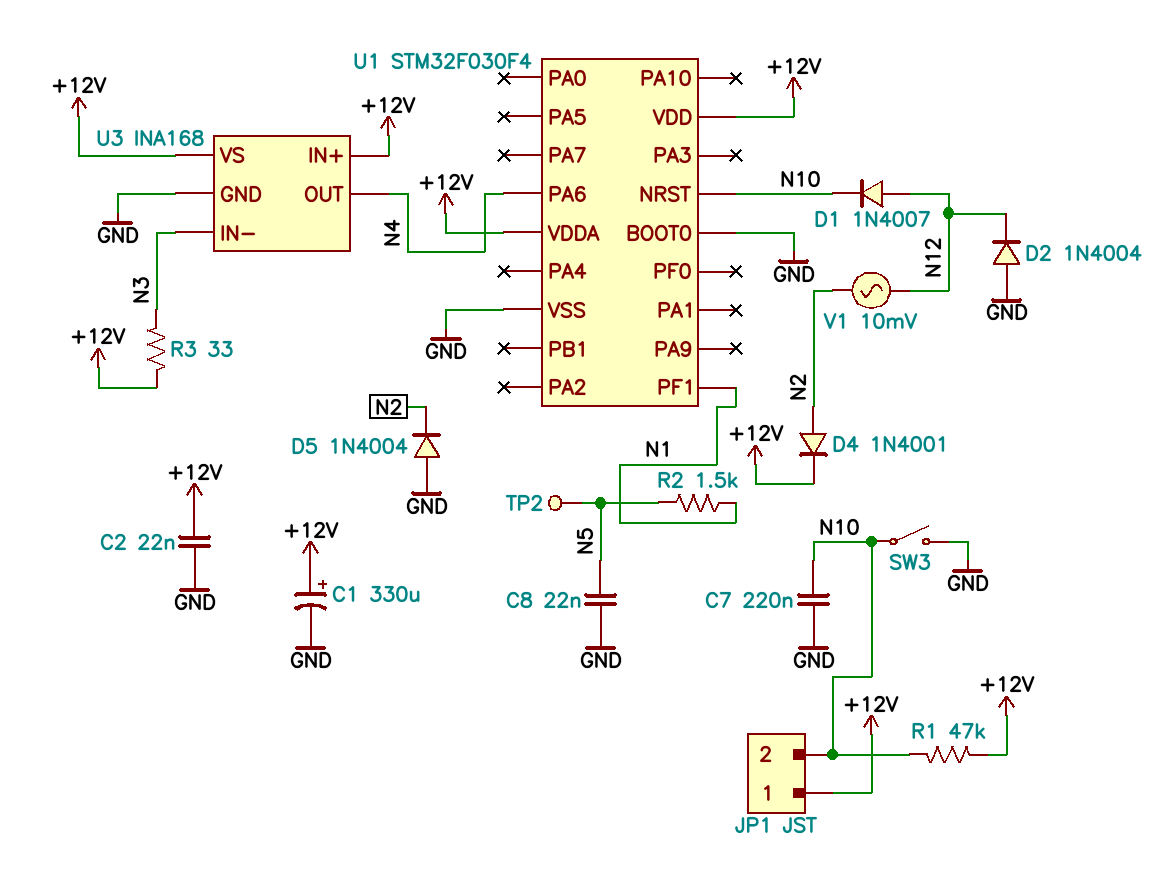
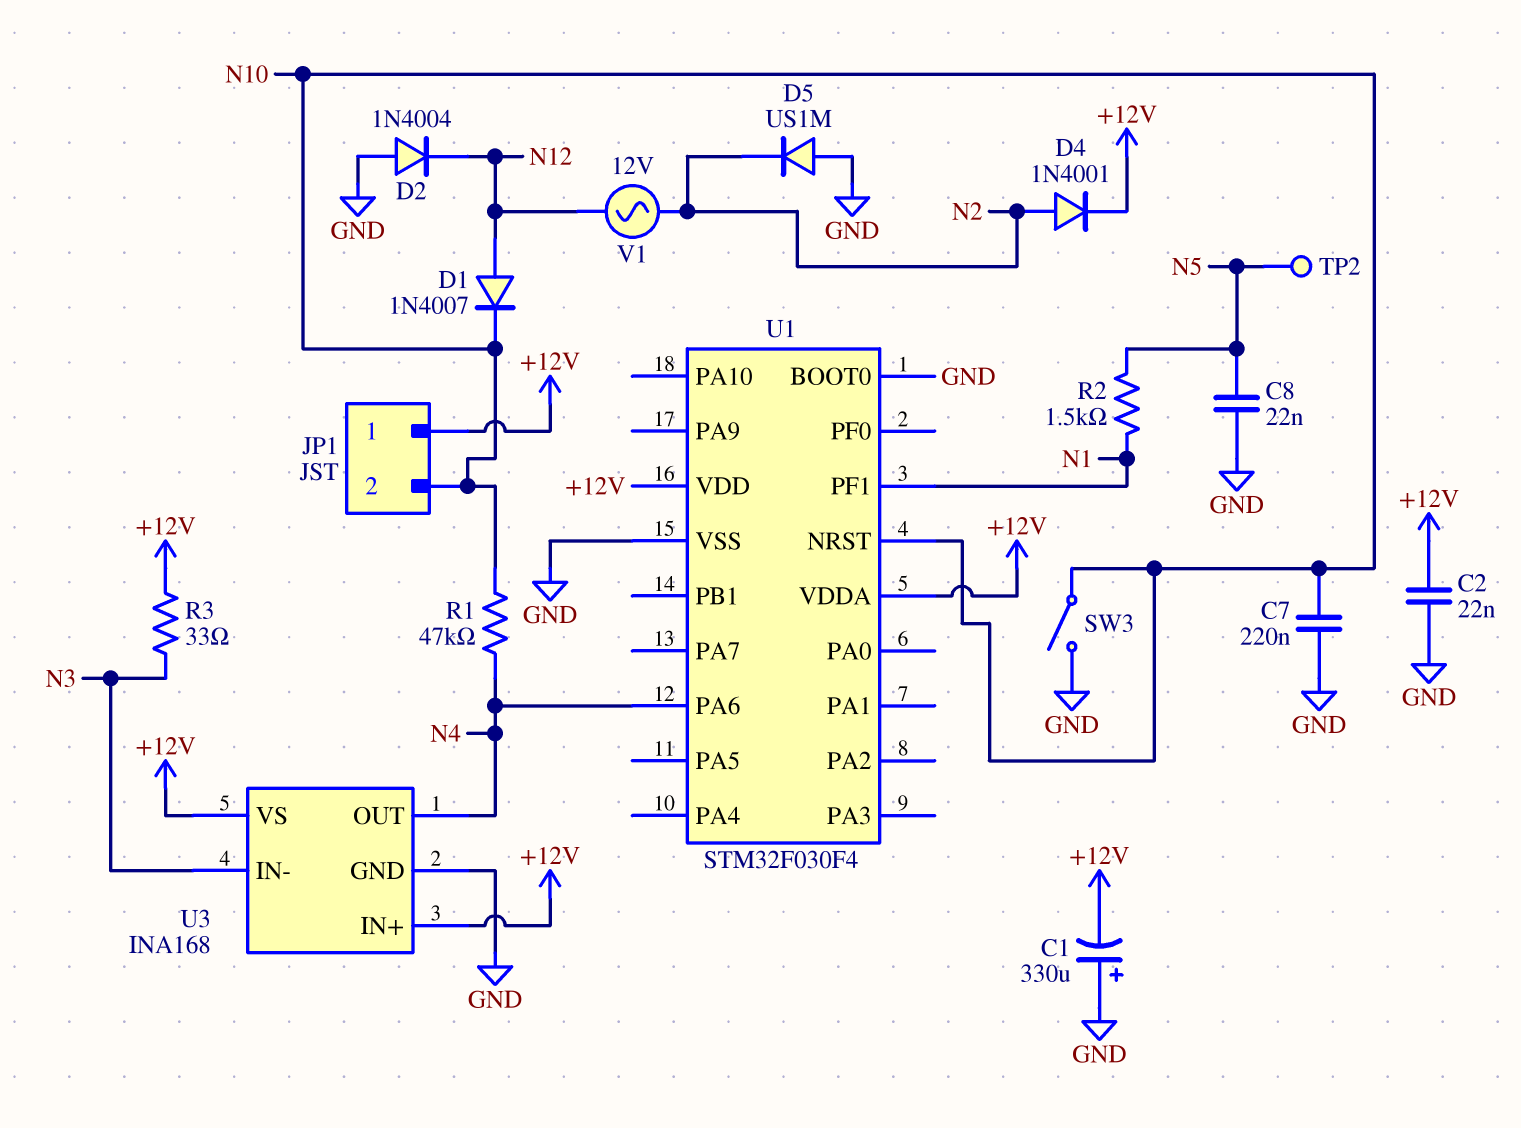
C1: 330uF (plus +12V, minus GND) -> 330uF (plus GND, minus +12V)
D5: diode 1N4004 (A GND, K N2) -> diode US1M (A GND, K N2)
R1: 47k (+12V, N10) -> 47k (N4, N10)
V1: AC 10mV (N2, N12) -> AC 12V (N2, N12)

